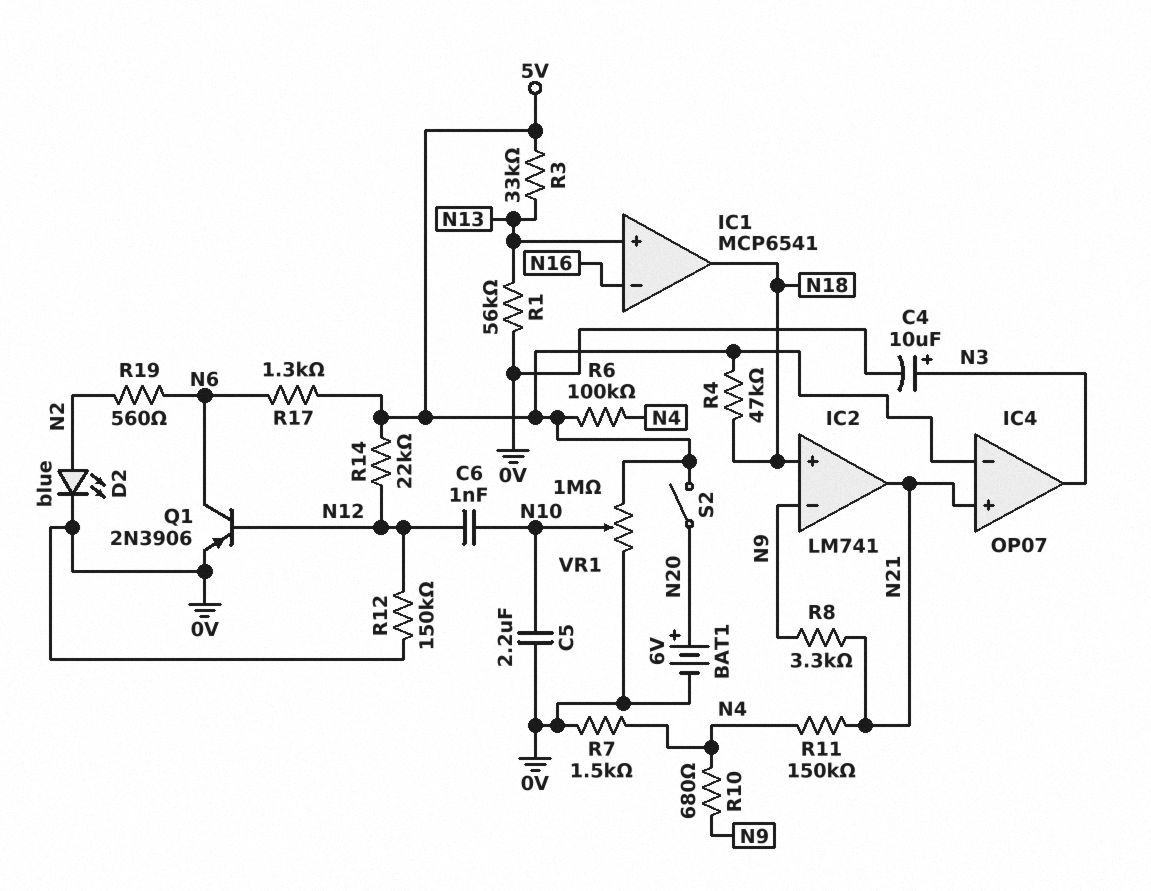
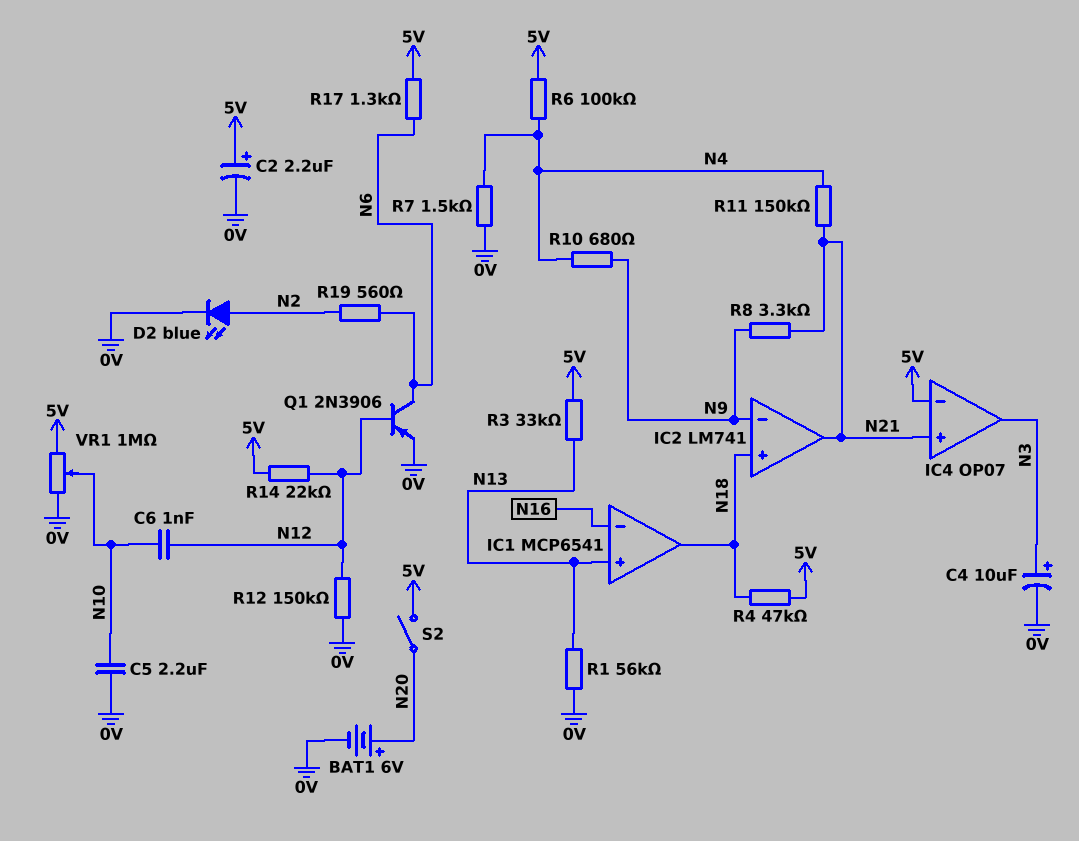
C2: none -> 2.2uF (plus 5V, minus 0V)

